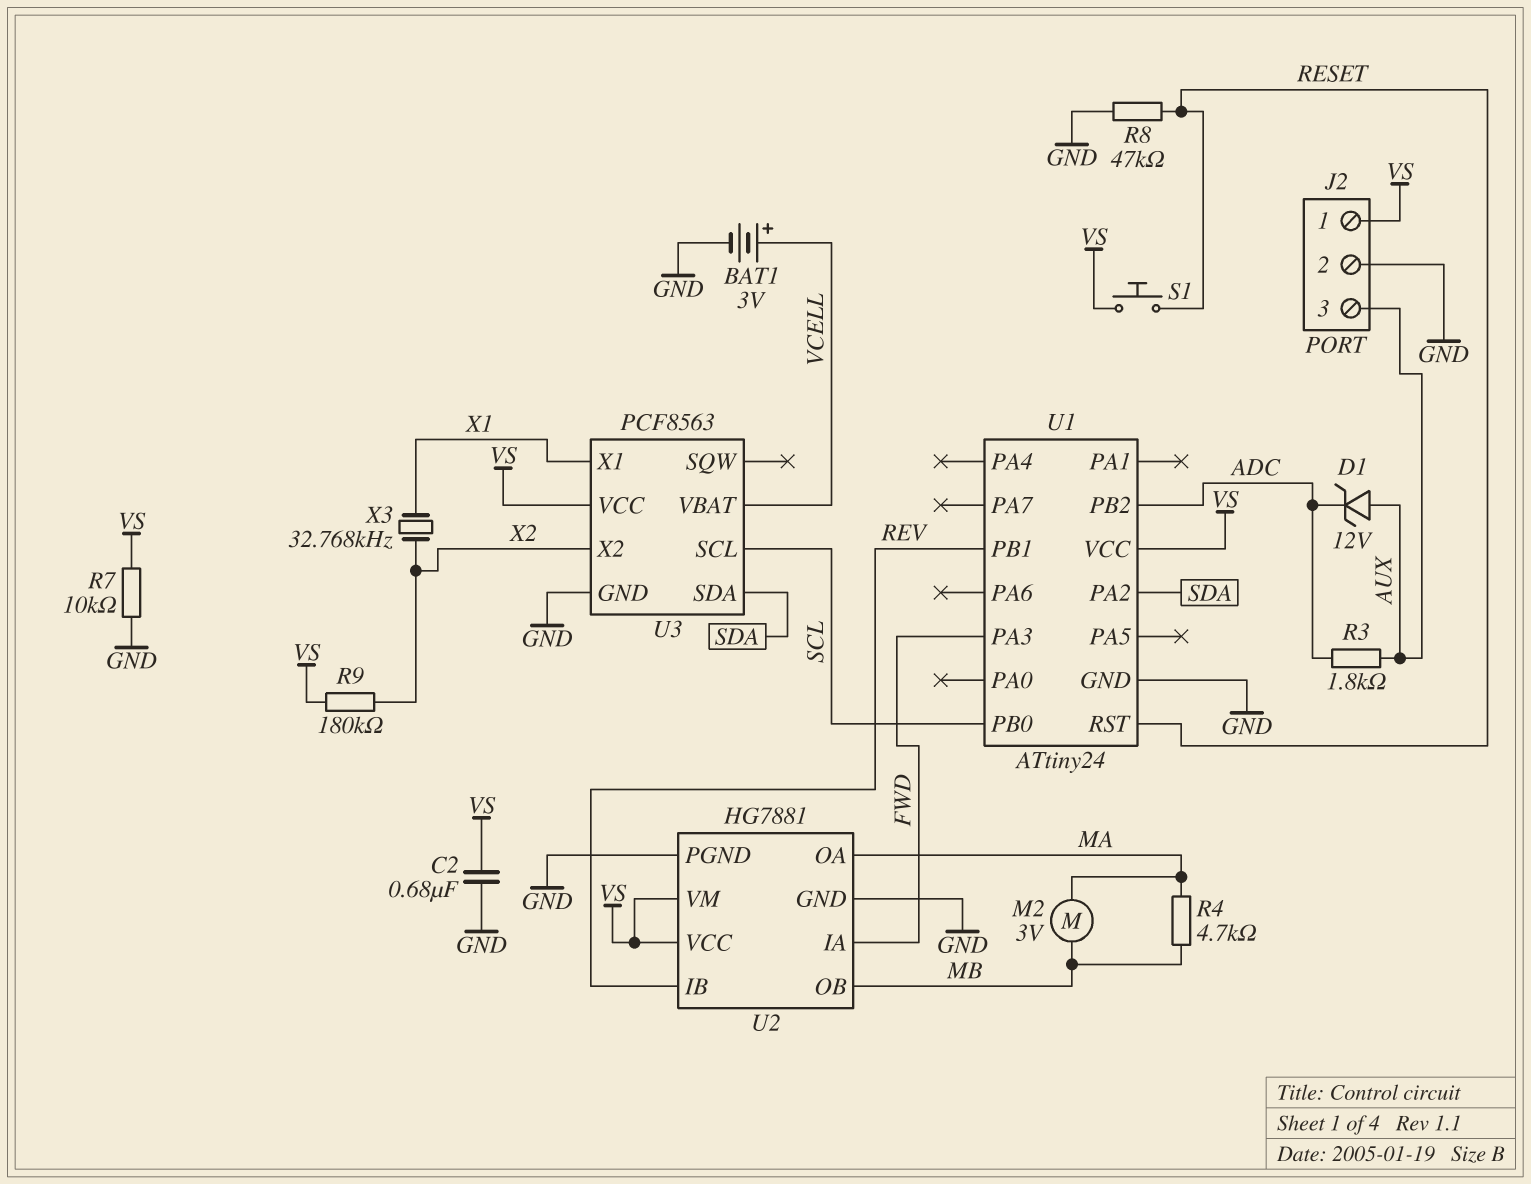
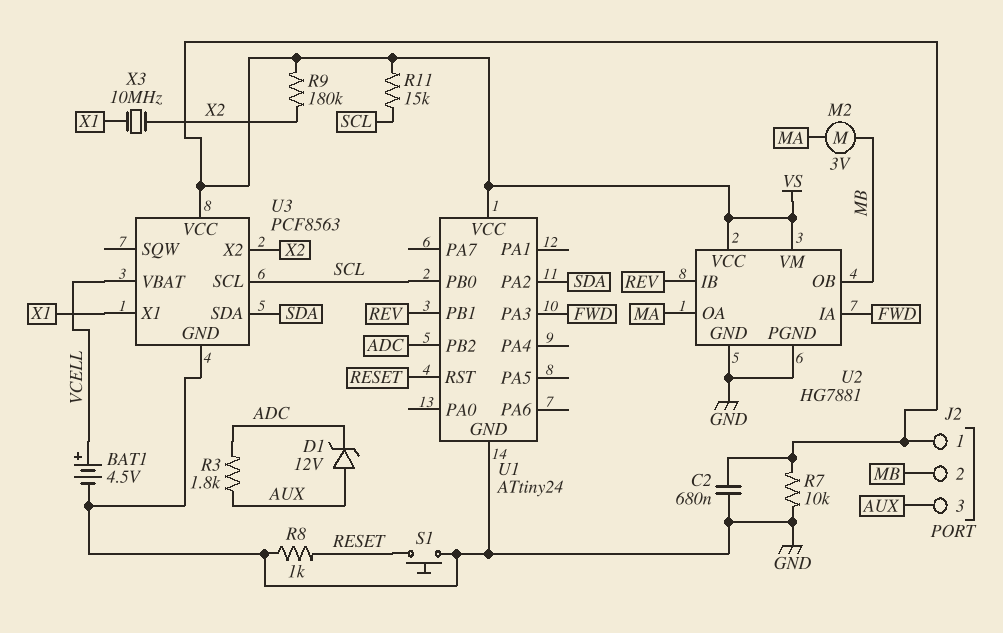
BAT1: 3V (plus VCELL, minus GND) -> 4.5V (plus VCELL, minus GND)
J2 pin 2: GND -> MB
R4: 4.7k (MA, MB) -> none
R8: 47k (GND, RESET) -> 1k (GND, RESET)
R11: none -> 15k (SCL, VS)
S1: button (RESET, VS) -> button (GND, RESET)
X3: 32.768kHz (X1, X2) -> 10MHz (X1, X2)

